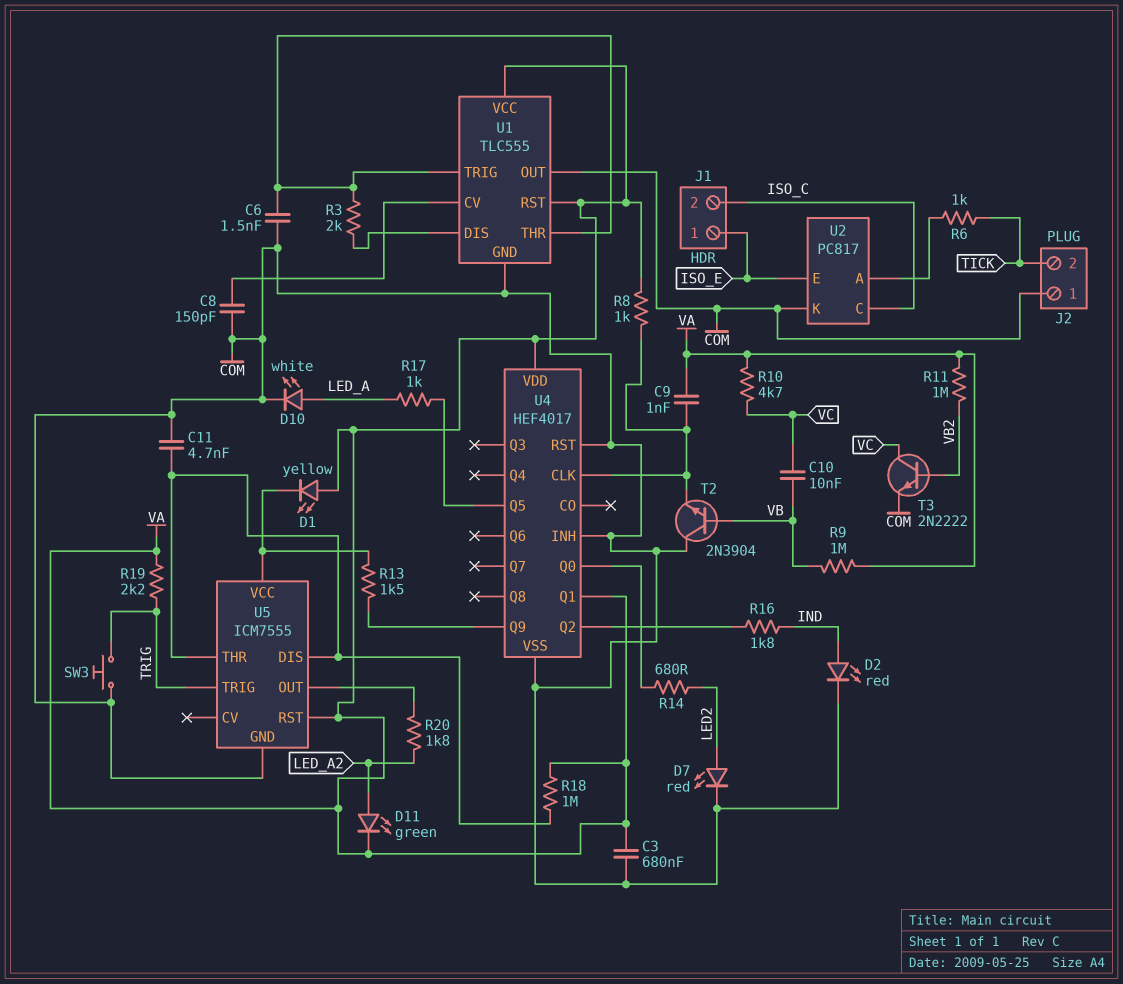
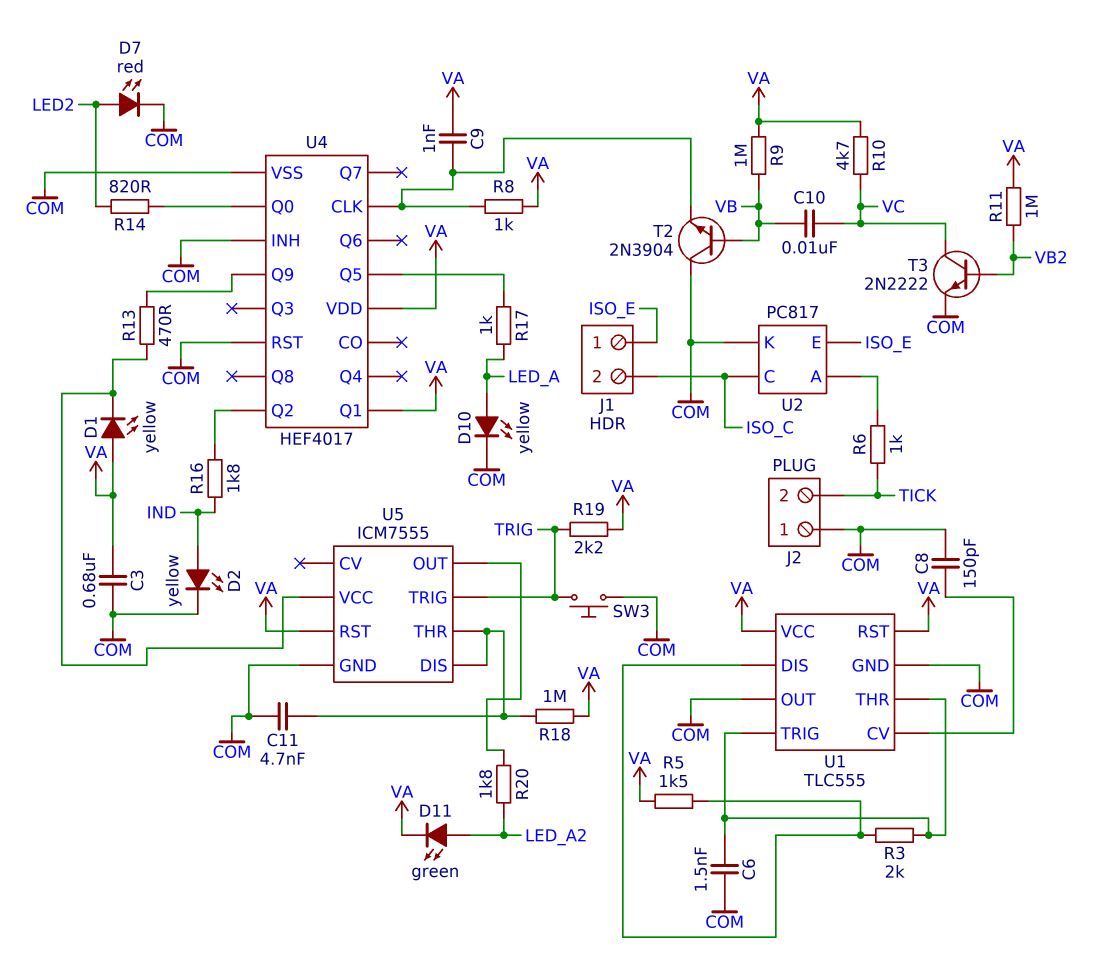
D2: LED red (A IND, K COM) -> LED yellow (A IND, K COM)
D10: LED white (A LED_A, K COM) -> LED yellow (A LED_A, K COM)
R5: none -> 1.5k (U1/DIS, VA)
R13: 1.5k (U4/Q9, U5/VCC) -> 470 (U4/Q9, U5/VCC)
R14: 680 (LED2, U4/Q0) -> 820 (LED2, U4/Q0)

